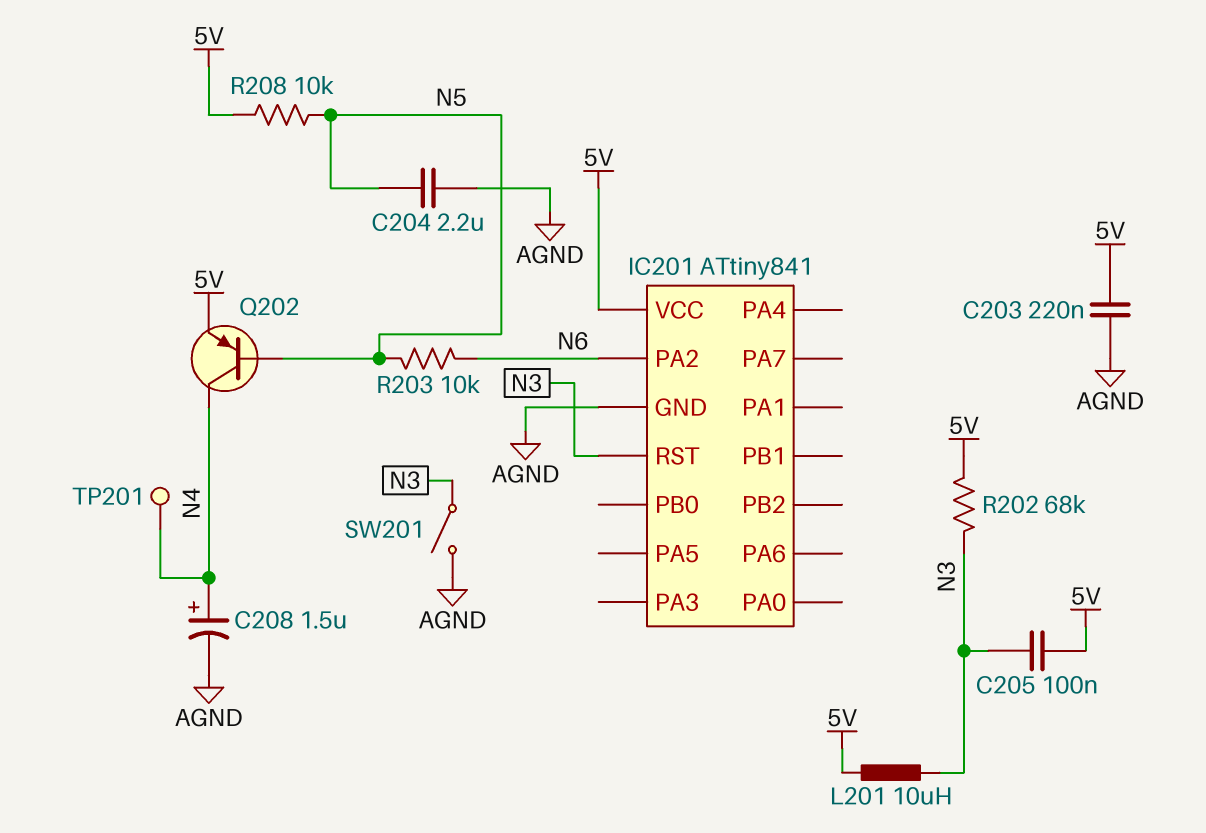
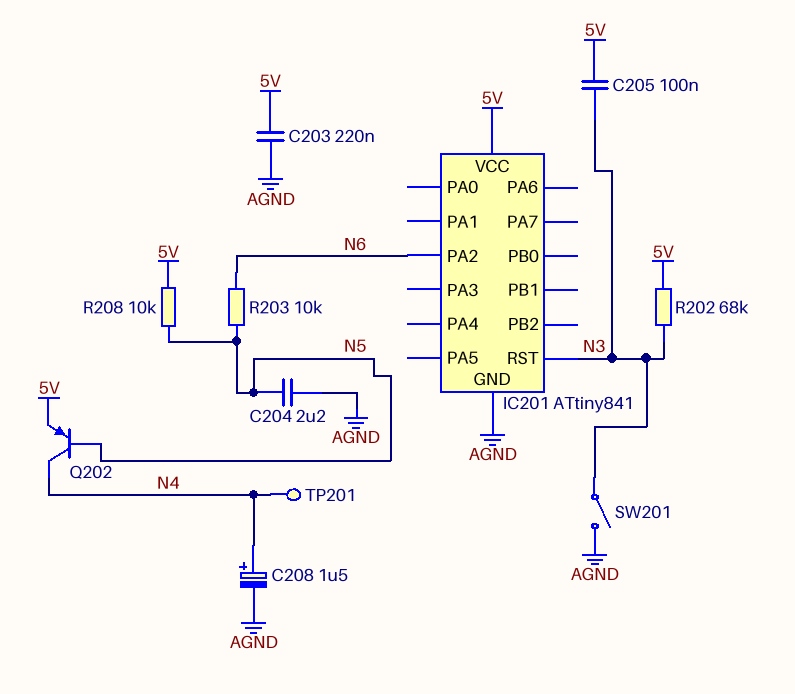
L201: 10uH (5V, N3) -> none

